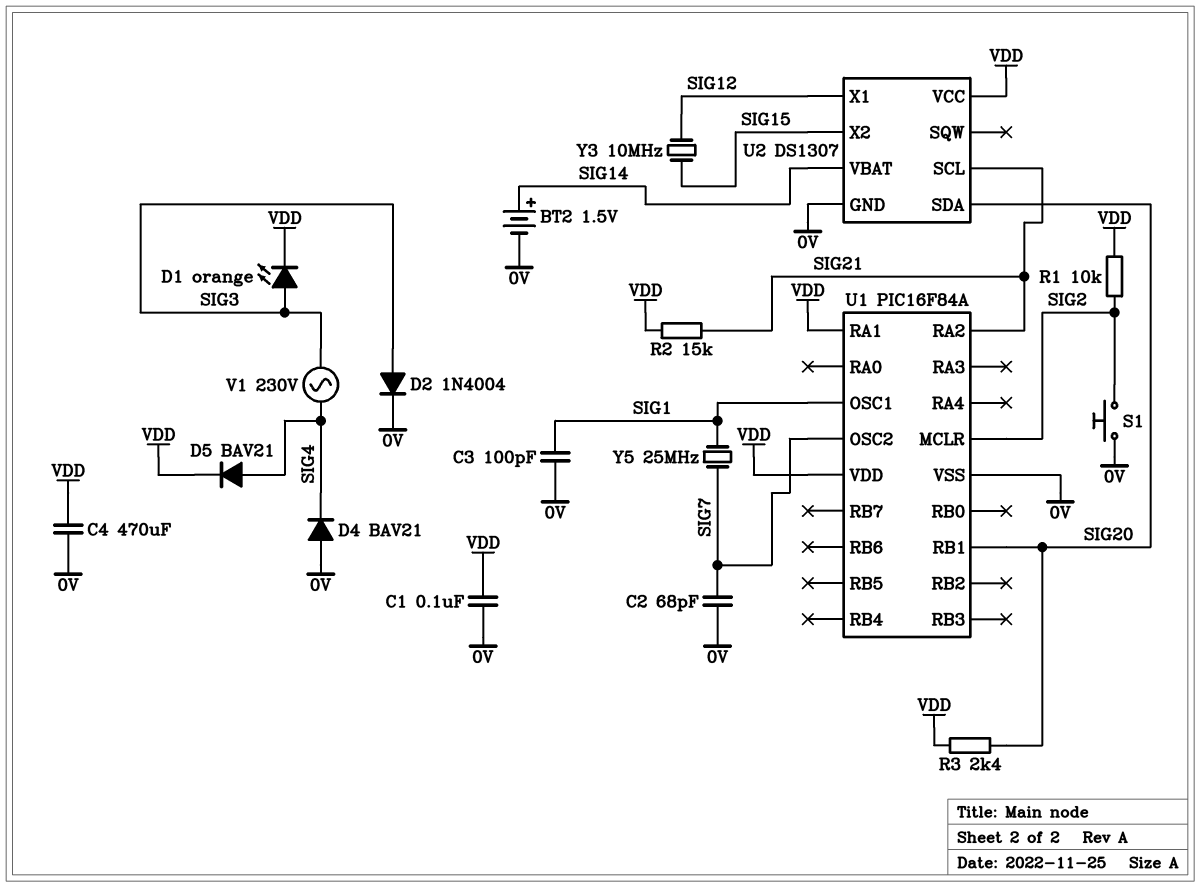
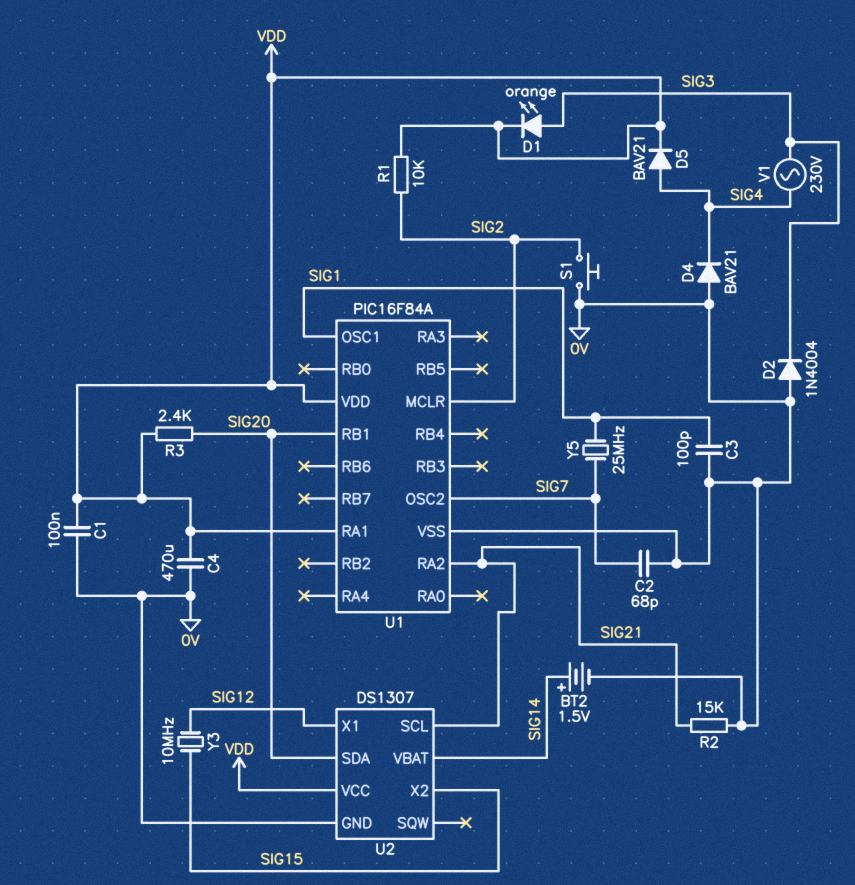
D2: diode 1N4004 (A SIG3, K 0V) -> diode 1N4004 (A 0V, K SIG3)
R2: 15k (SIG21, VDD) -> 15k (0V, SIG21)

